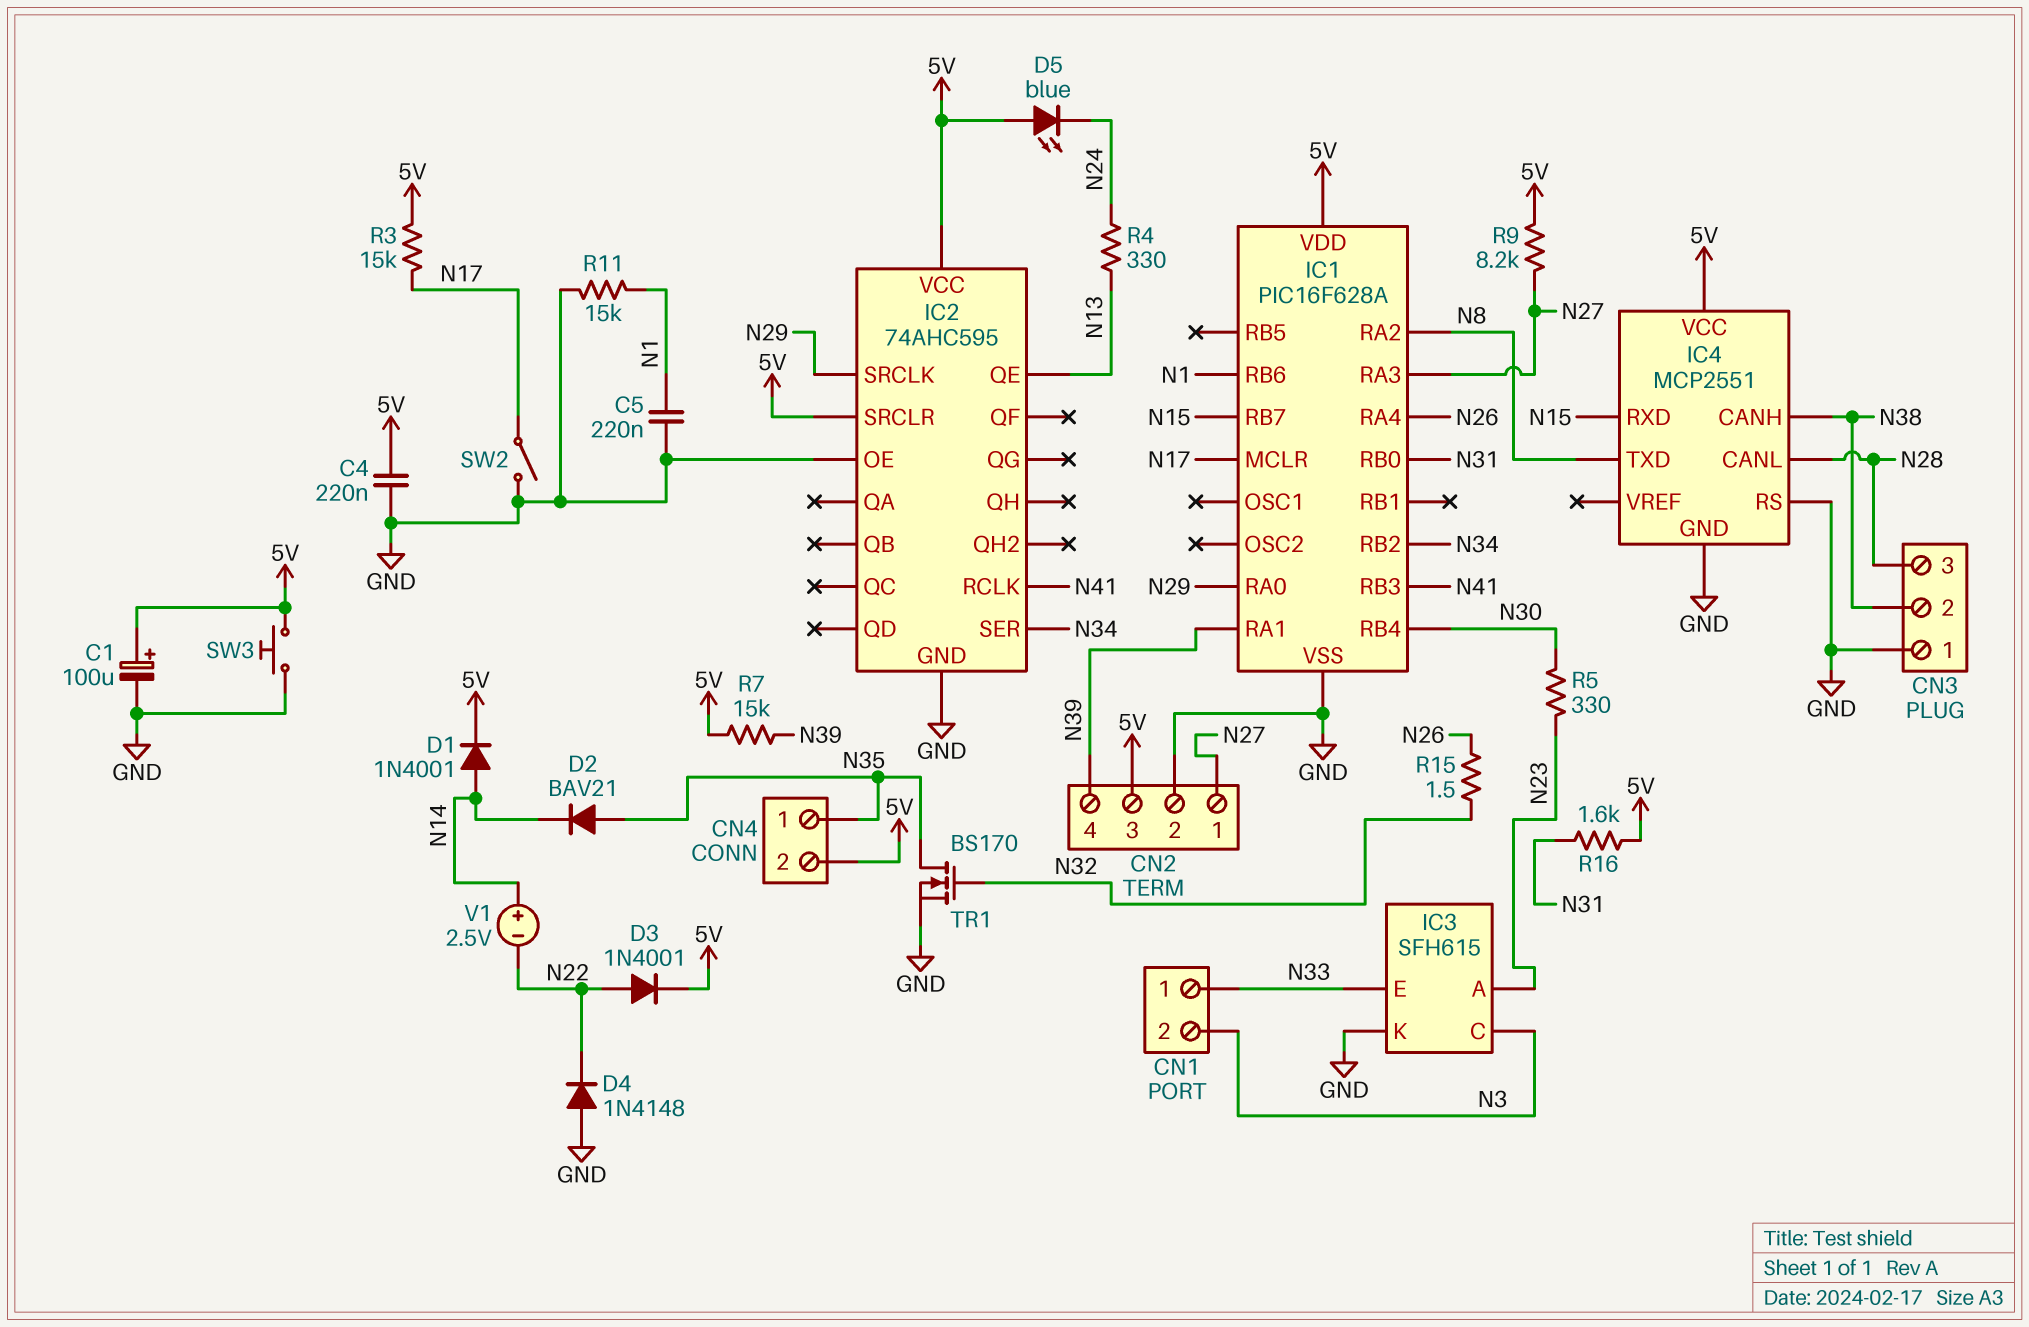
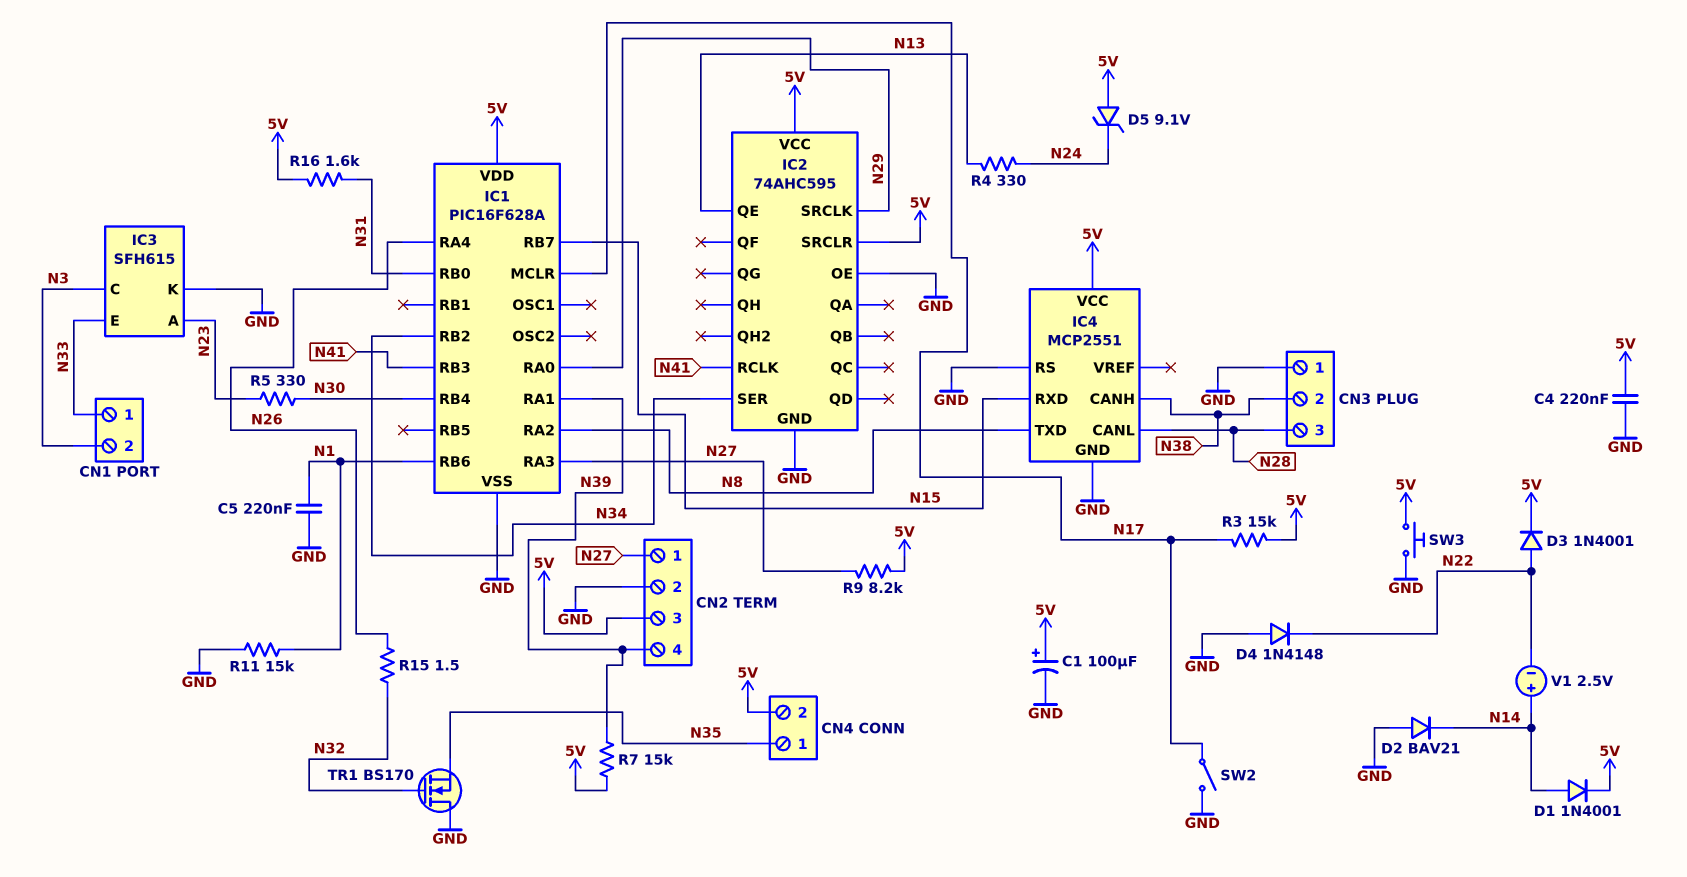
D2: diode BAV21 (A N35, K N14) -> diode BAV21 (A GND, K N14)
D5: LED blue (A 5V, K N24) -> zener 9.1V (A 5V, K N24)
TR1: NMOS BS170 (G N32, D N35, S GND) -> NMOS BS170 (G N32, D GND, S N35)

